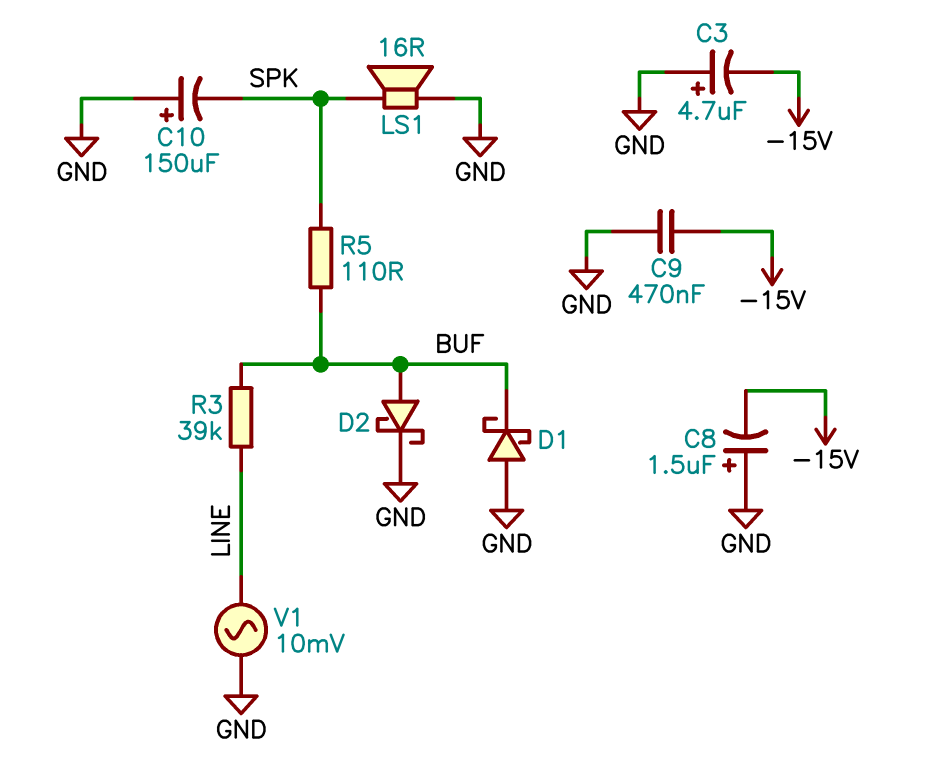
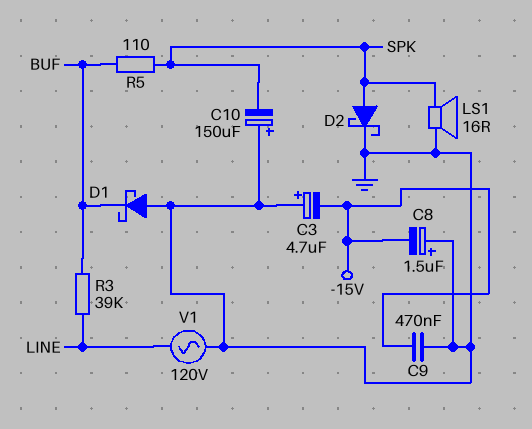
D2: schottky (A BUF, K GND) -> schottky (A SPK, K GND)
V1: AC 10mV (GND, LINE) -> AC 120V (GND, LINE)

